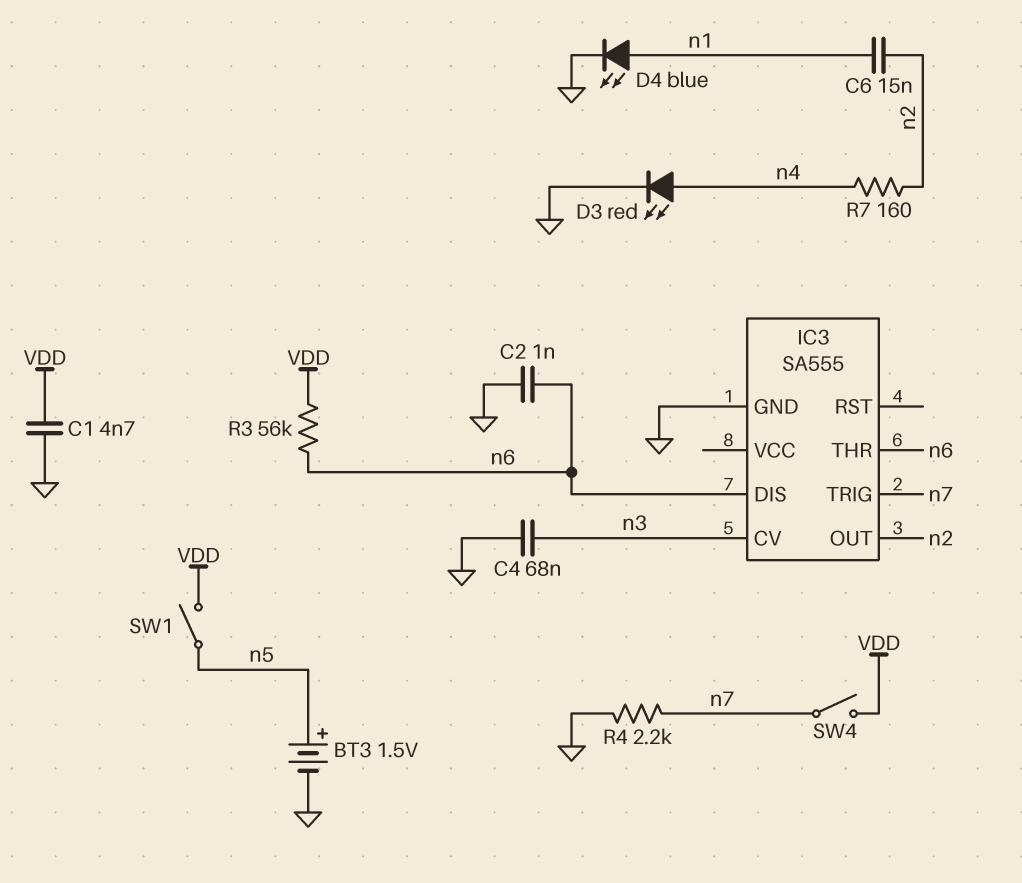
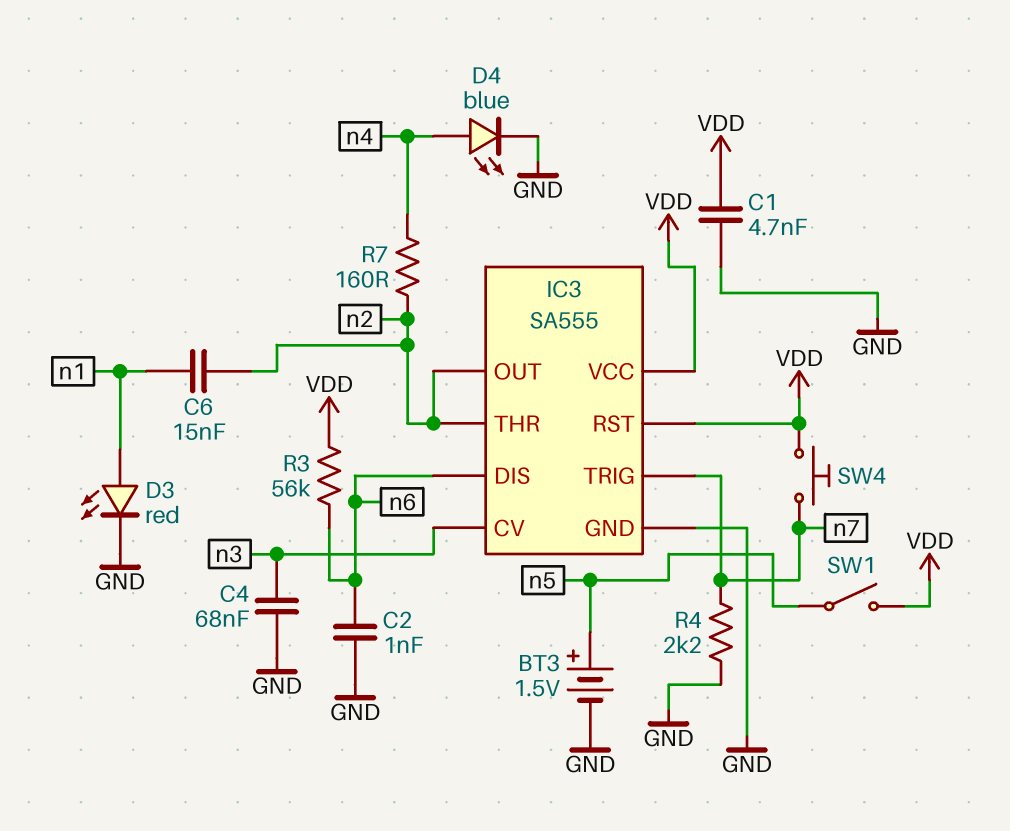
D3: LED red (A n4, K GND) -> LED red (A n1, K GND)
D4: LED blue (A n1, K GND) -> LED blue (A n4, K GND)
IC3 pin RST: none -> VDD
IC3 pin THR: n6 -> n2
IC3 pin VCC: none -> VDD
SW4: switch (VDD, n7) -> button (VDD, n7)

